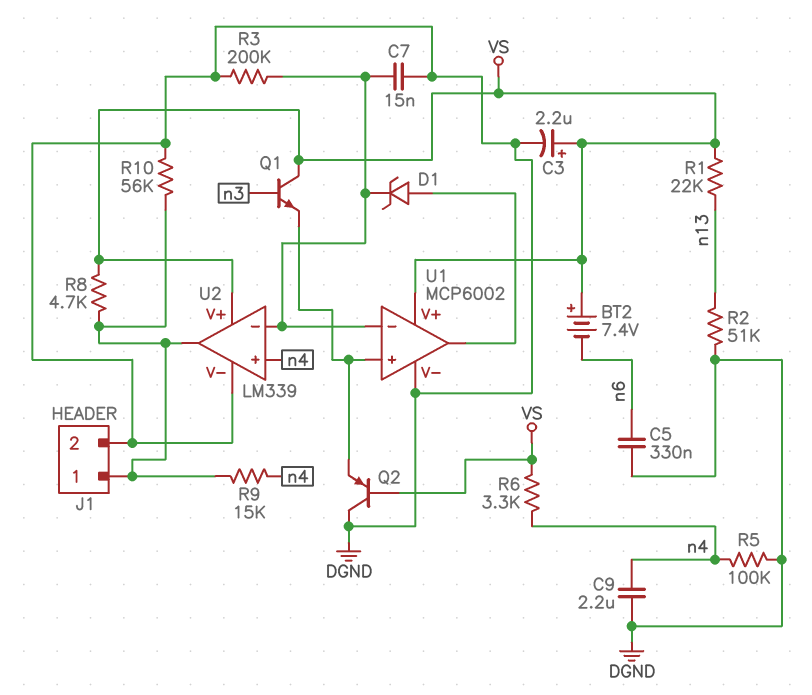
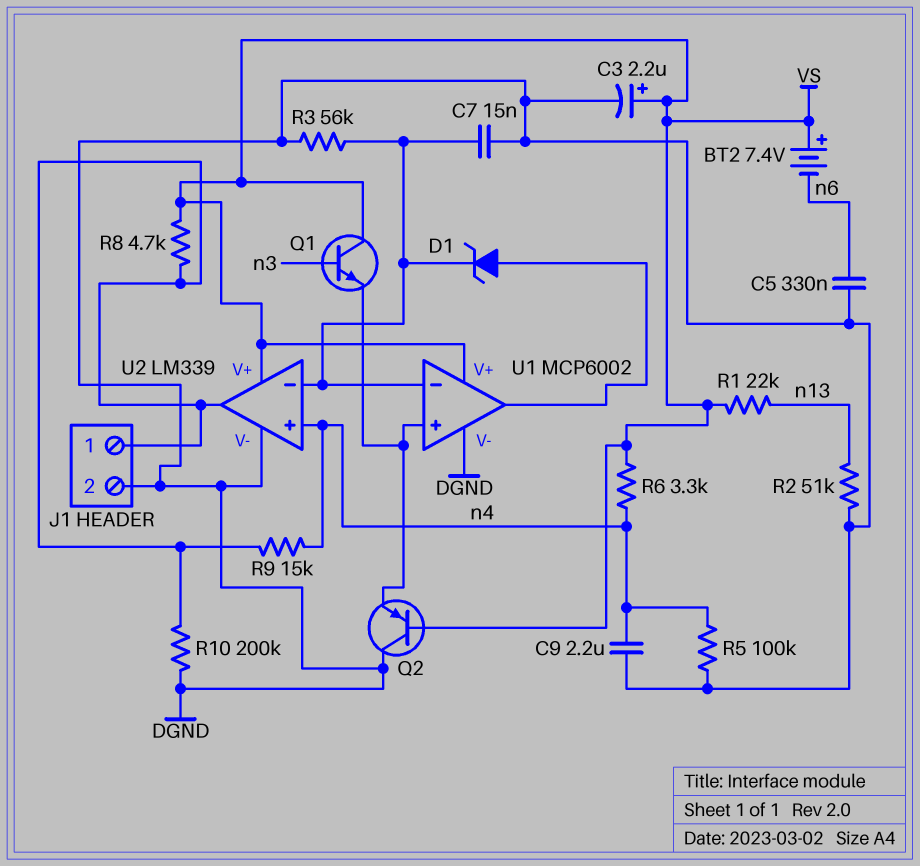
R3: 200k (DGND, U1/in-) -> 56k (DGND, U1/in-)
R10: 56k (DGND, J1/1) -> 200k (DGND, J1/1)

